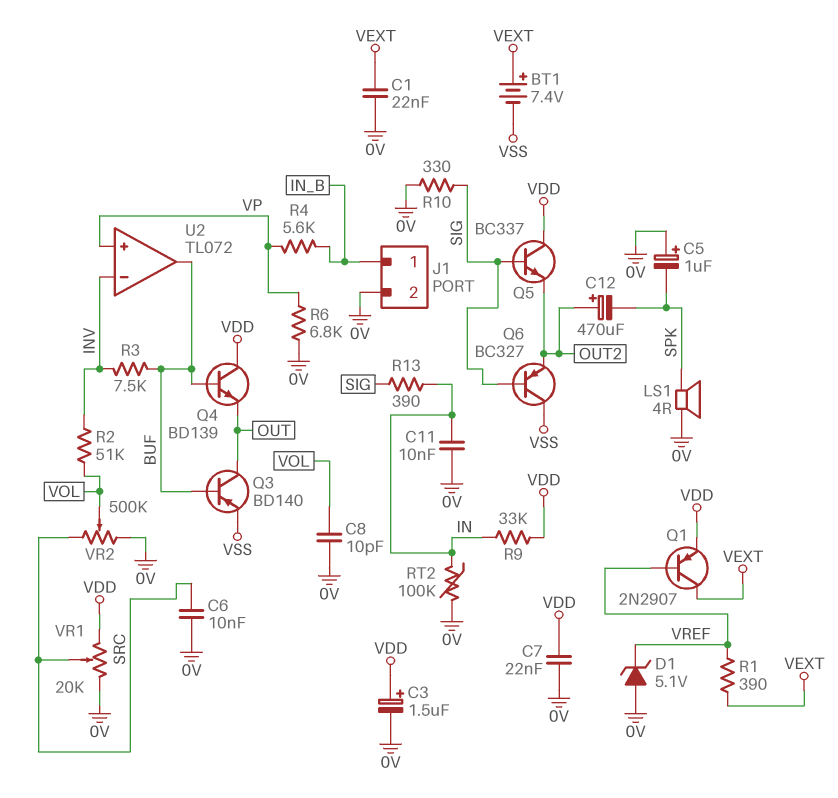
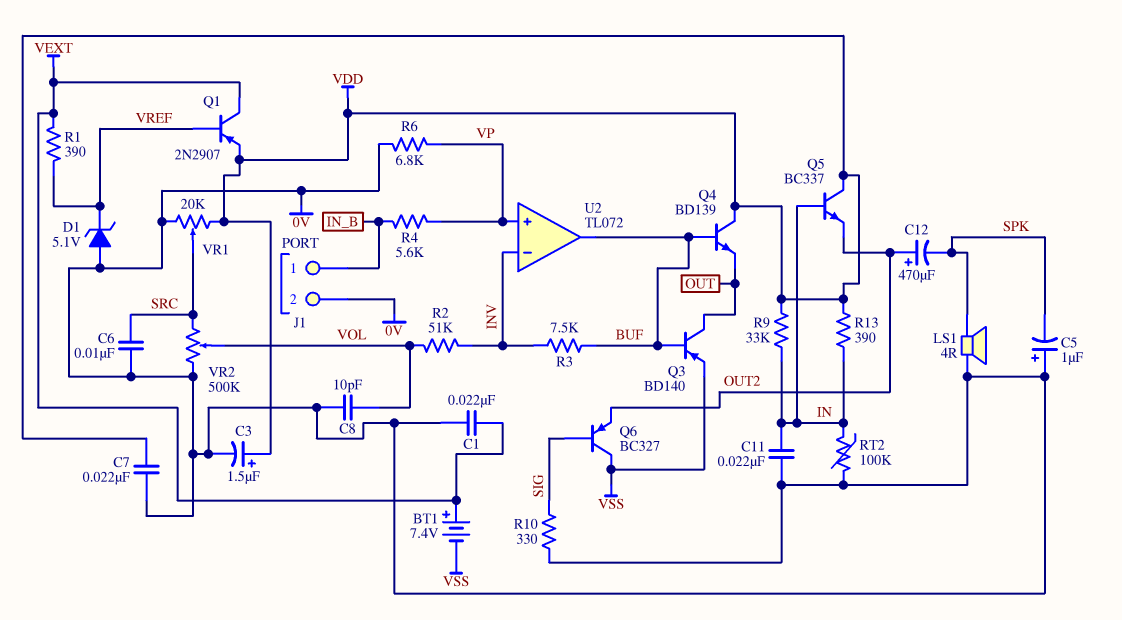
C11: 10nF (0V, IN) -> 22nF (0V, IN)
Q5: NPN BC337 (B SIG, C VDD, E OUT2) -> NPN BC337 (B IN, C VDD, E OUT2)
R13: 390 (IN, SIG) -> 390 (IN, VDD)

